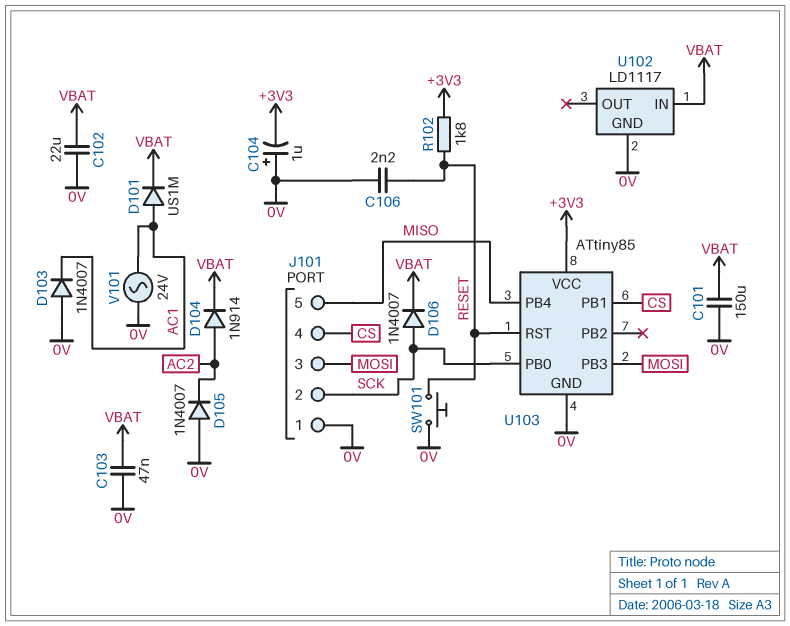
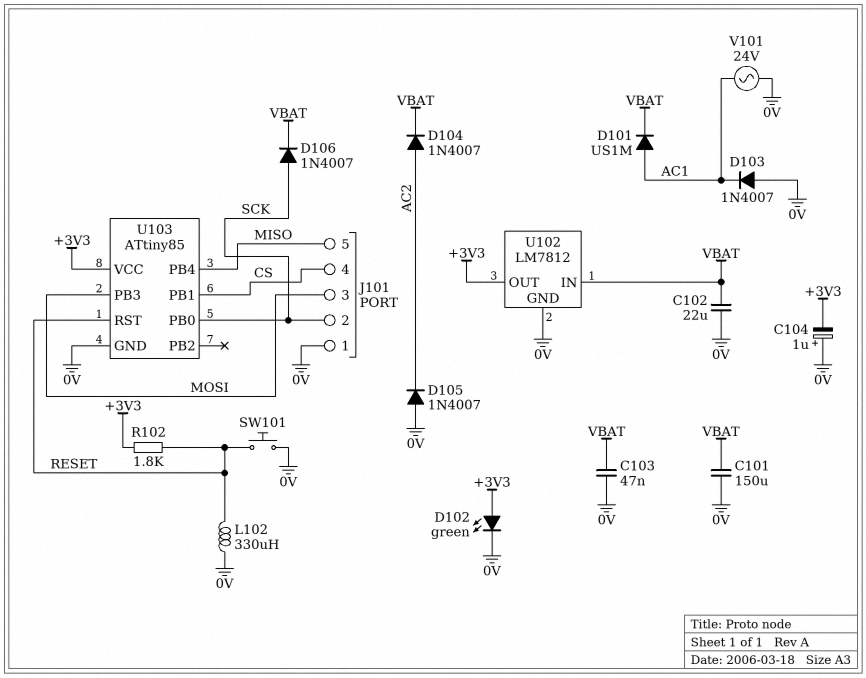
C106: 2.2nF (0V, RESET) -> none
D102: none -> LED green (A +3V3, K 0V)
D104: diode 1N914 (A AC2, K VBAT) -> diode 1N4007 (A AC2, K VBAT)
L102: none -> 330uH (0V, RESET)
U102: LD1117 -> LM7812
U102 pin OUT: none -> +3V3

